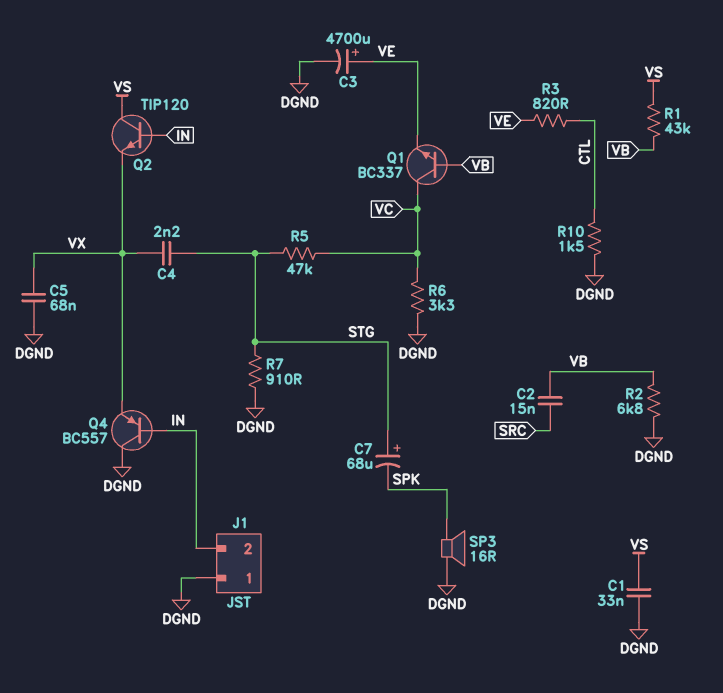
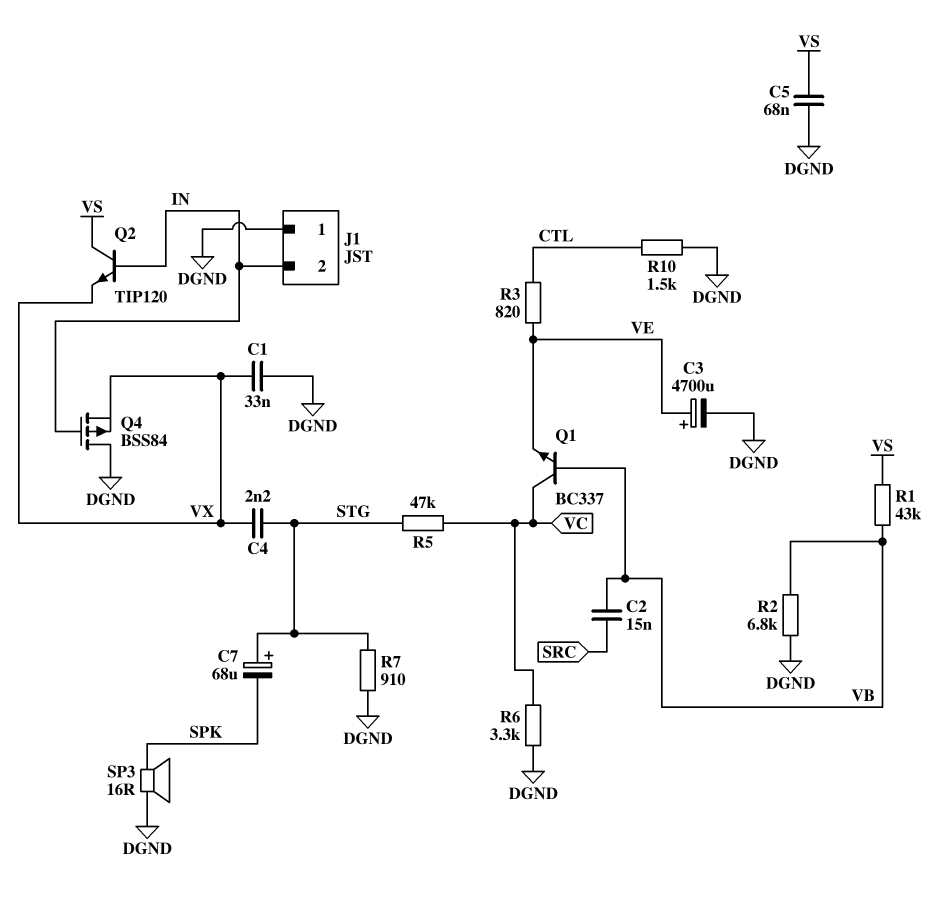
C1: 33nF (DGND, VS) -> 33nF (DGND, VX)
C5: 68nF (DGND, VX) -> 68nF (DGND, VS)
Q4: PNP BC557 (B IN, C DGND, E VX) -> PMOS BSS84 (G IN, D DGND, S VX)

